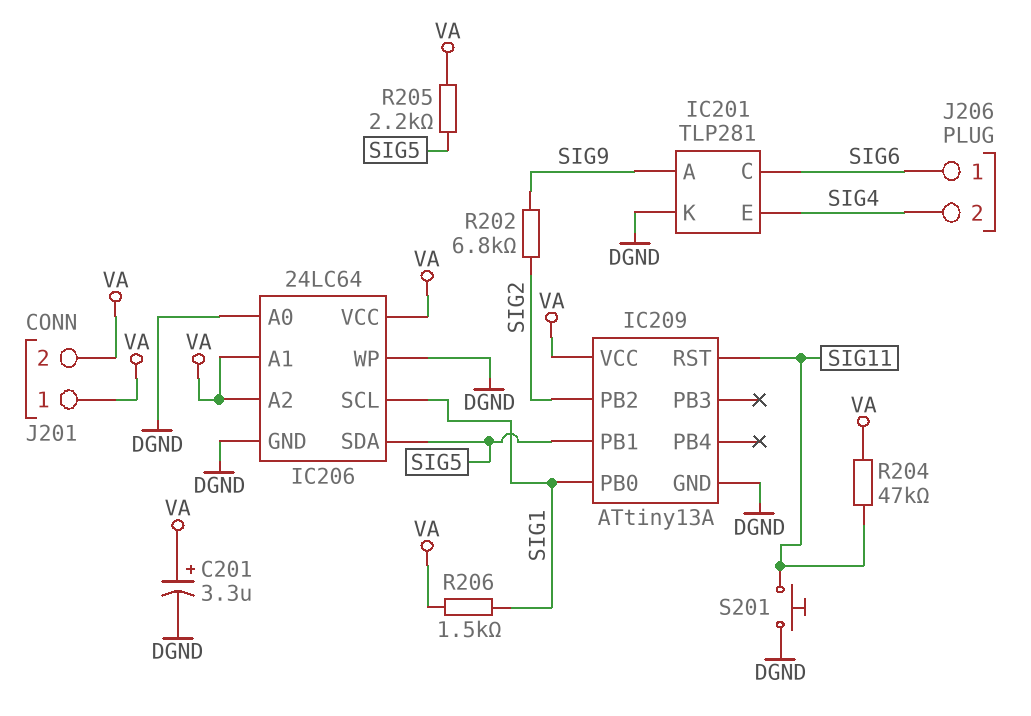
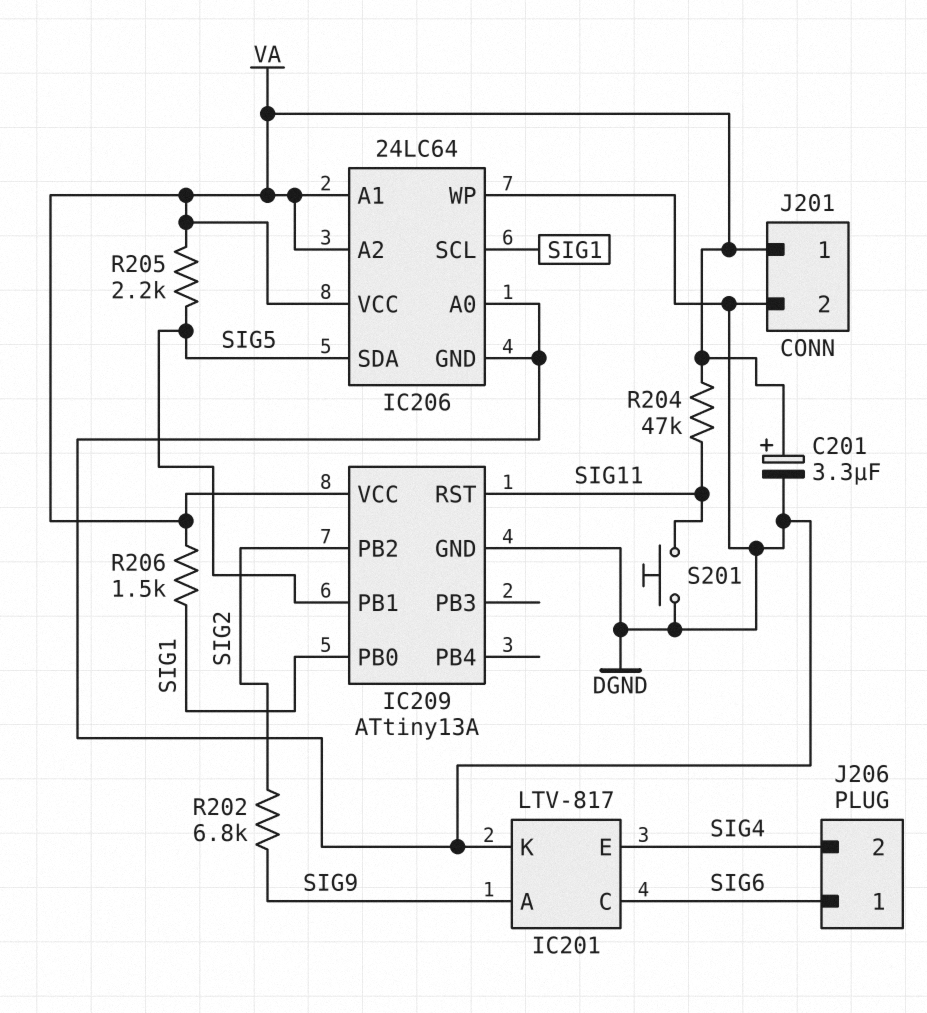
IC201: TLP281 -> LTV-817
J201 pin 2: VA -> DGND

